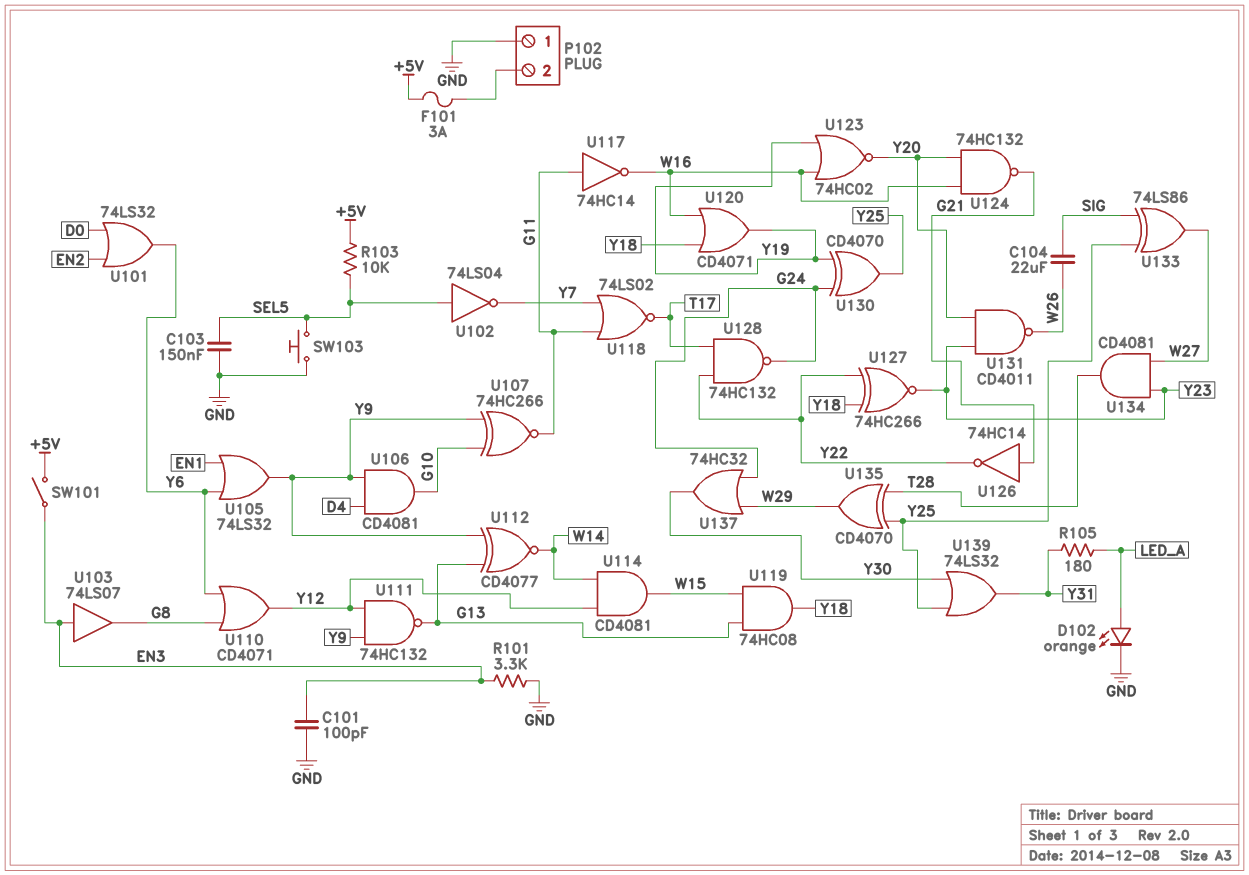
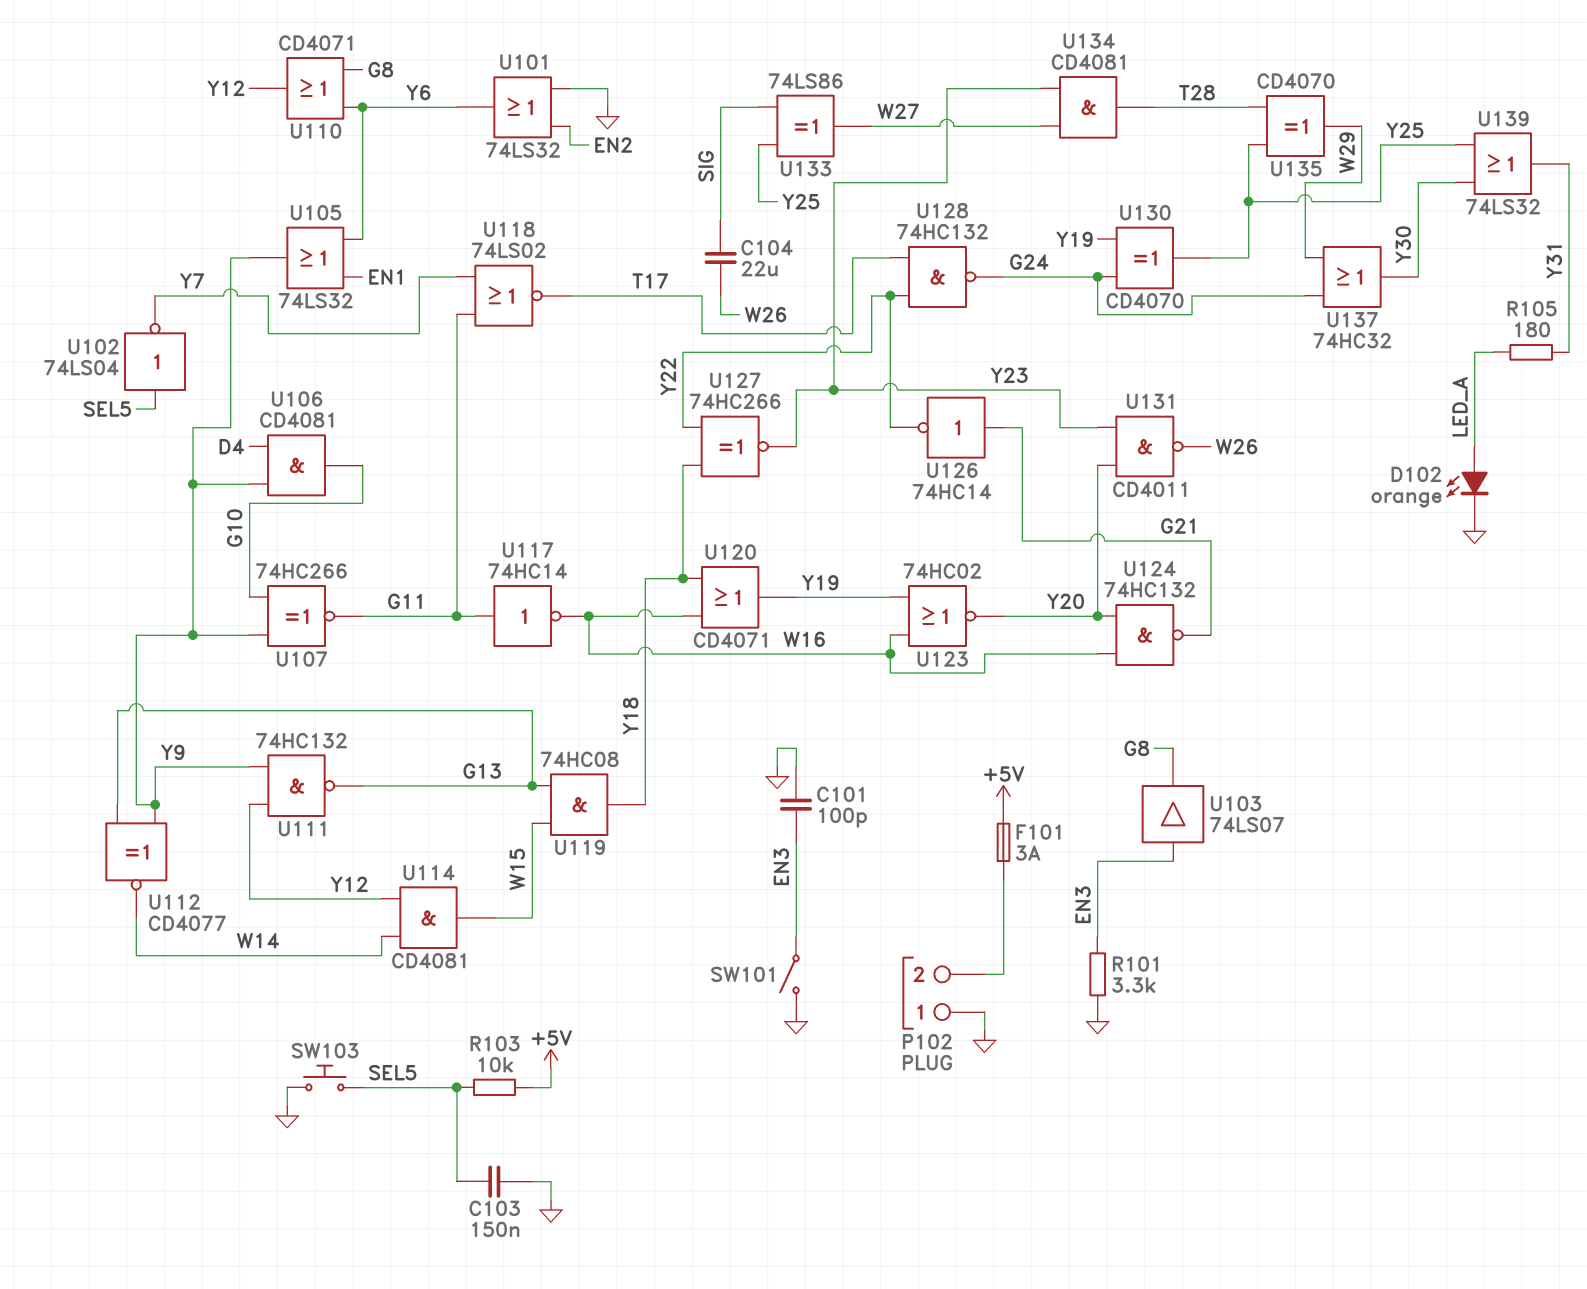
SW101: switch (+5V, EN3) -> switch (EN3, GND)
U101: OR 74LS32 (in D0, in EN2, out Y6) -> OR 74LS32 (in EN2, in GND, out Y6)

